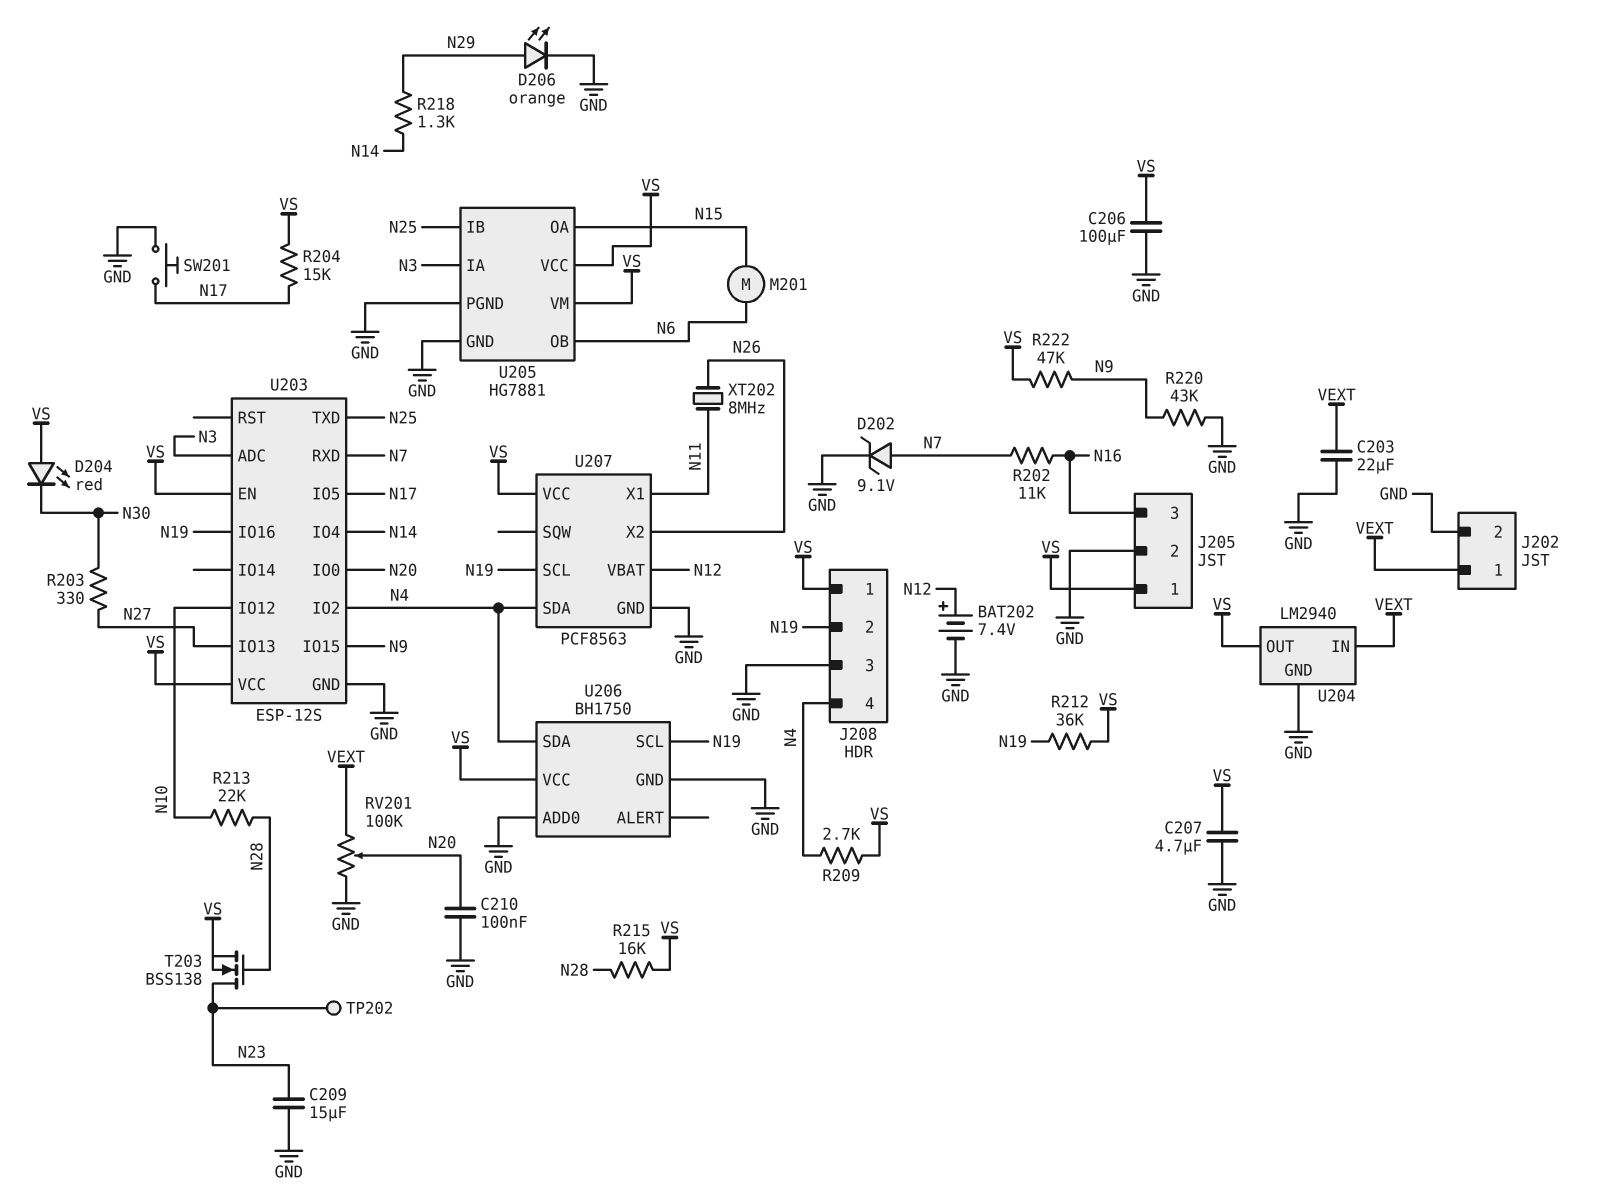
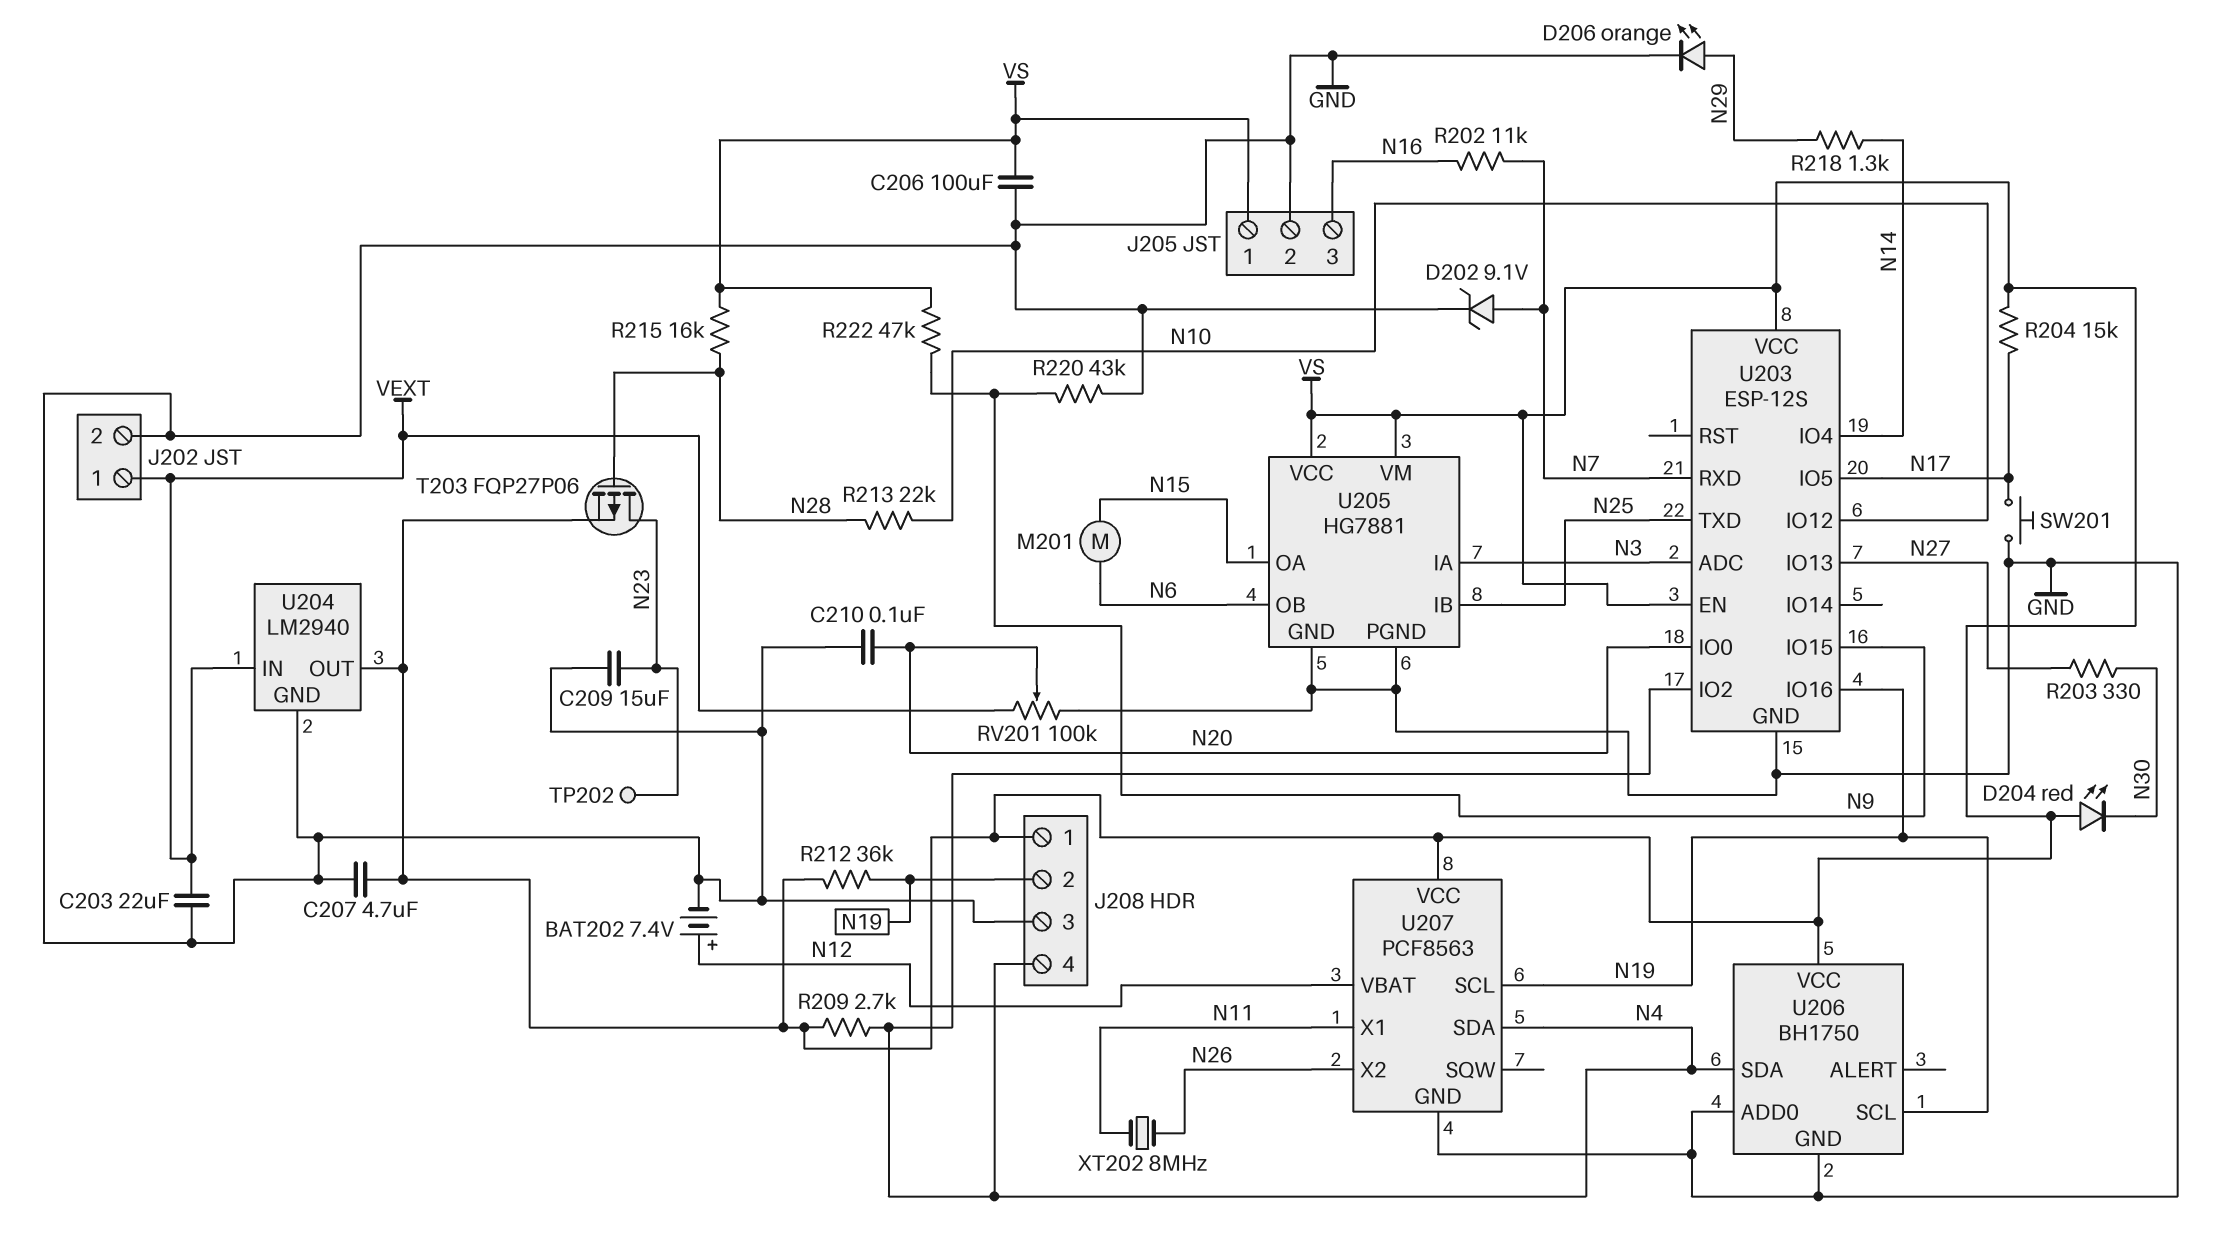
T203: NMOS BSS138 (G N28, D N23, S VS) -> PMOS FQP27P06 (G N28, D N23, S VS)

